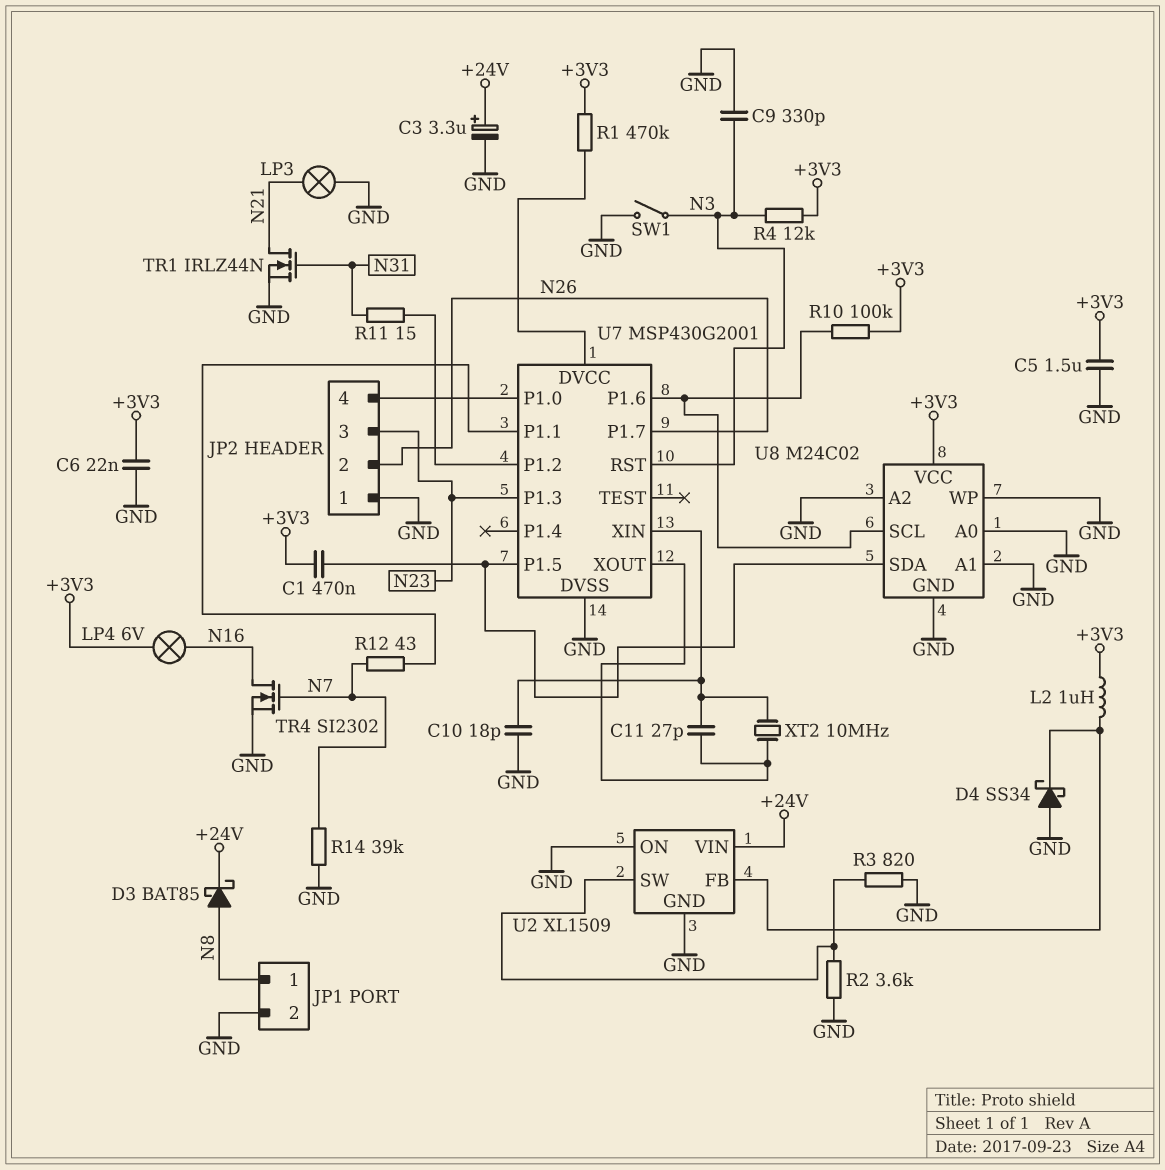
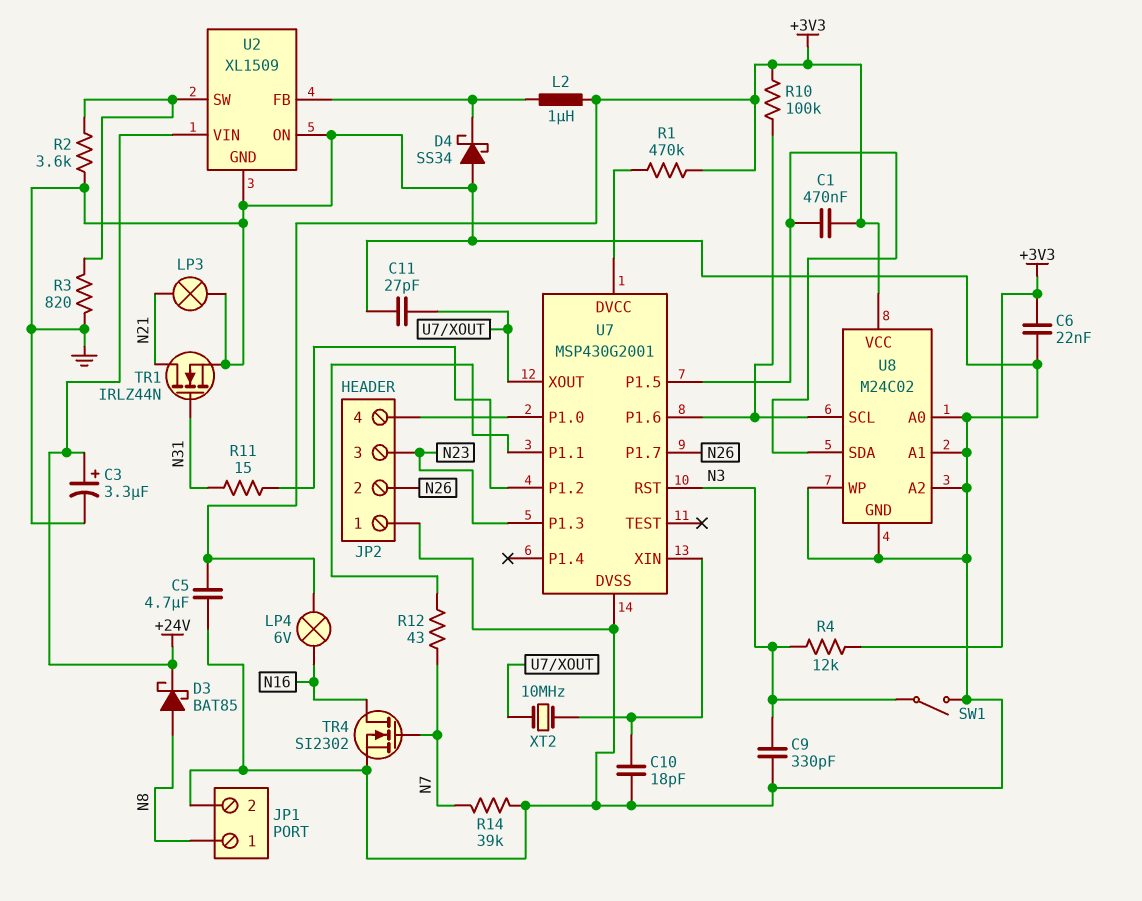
C5: 1.5uF (+3V3, GND) -> 4.7uF (+3V3, GND)
C11: 27pF (U7/XIN, U7/XOUT) -> 27pF (GND, U7/XOUT)

